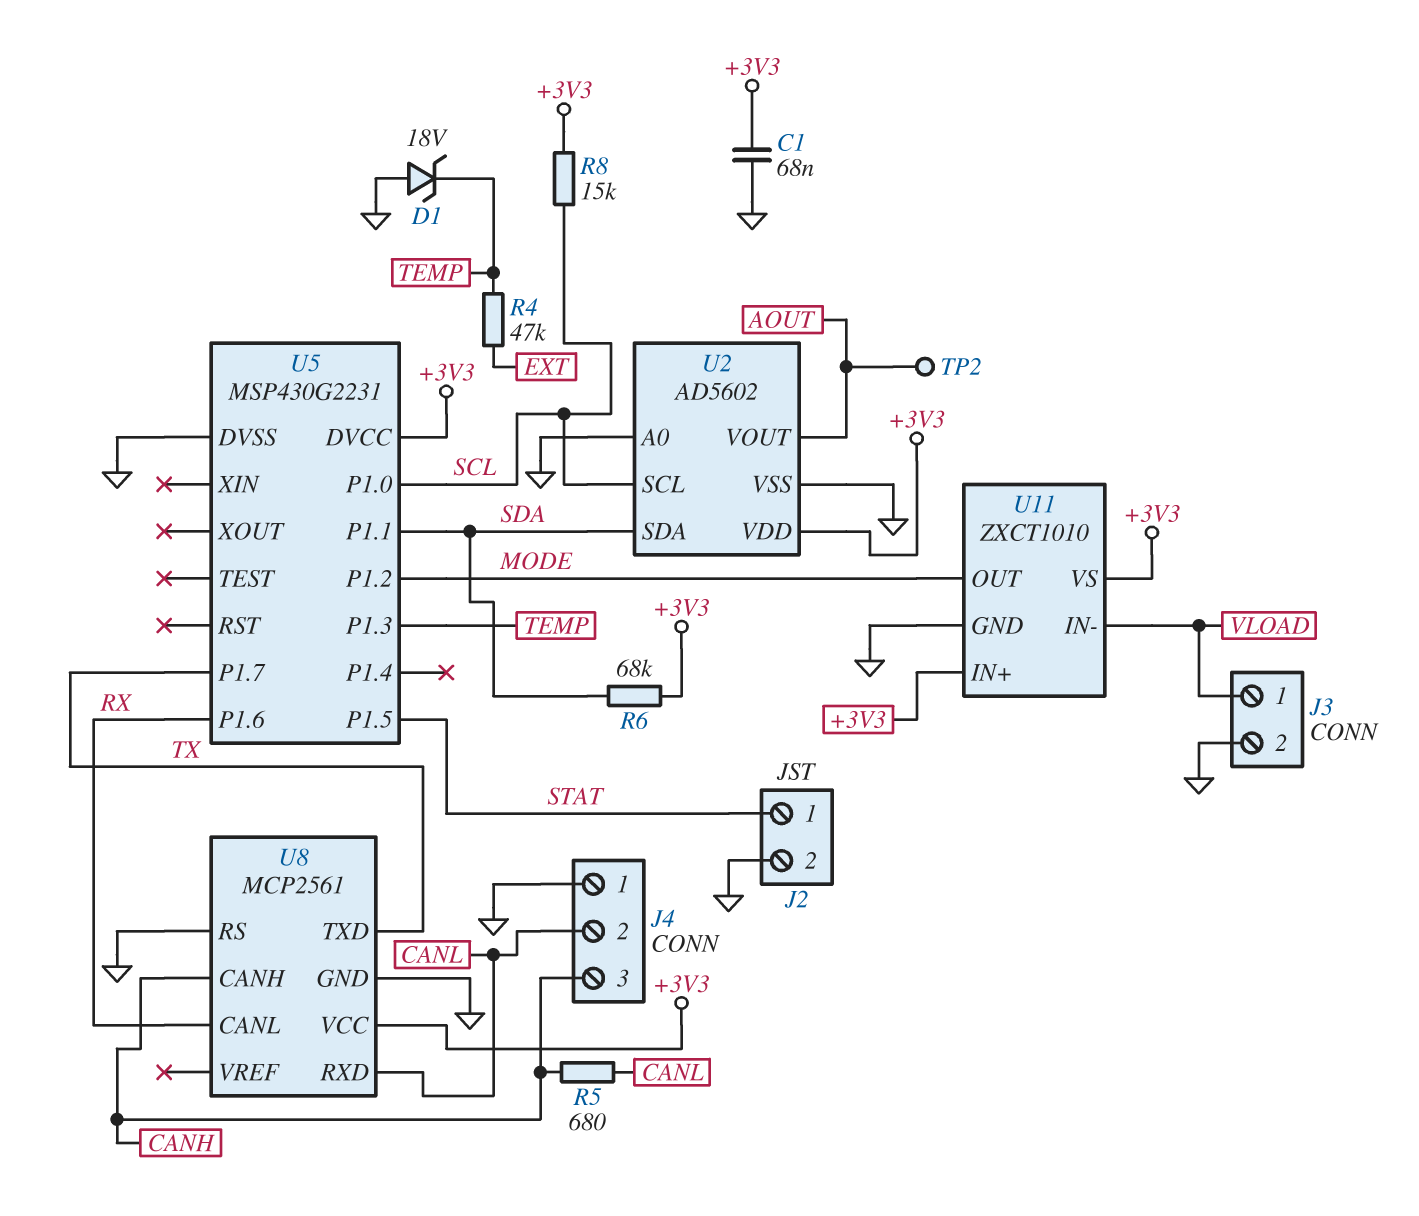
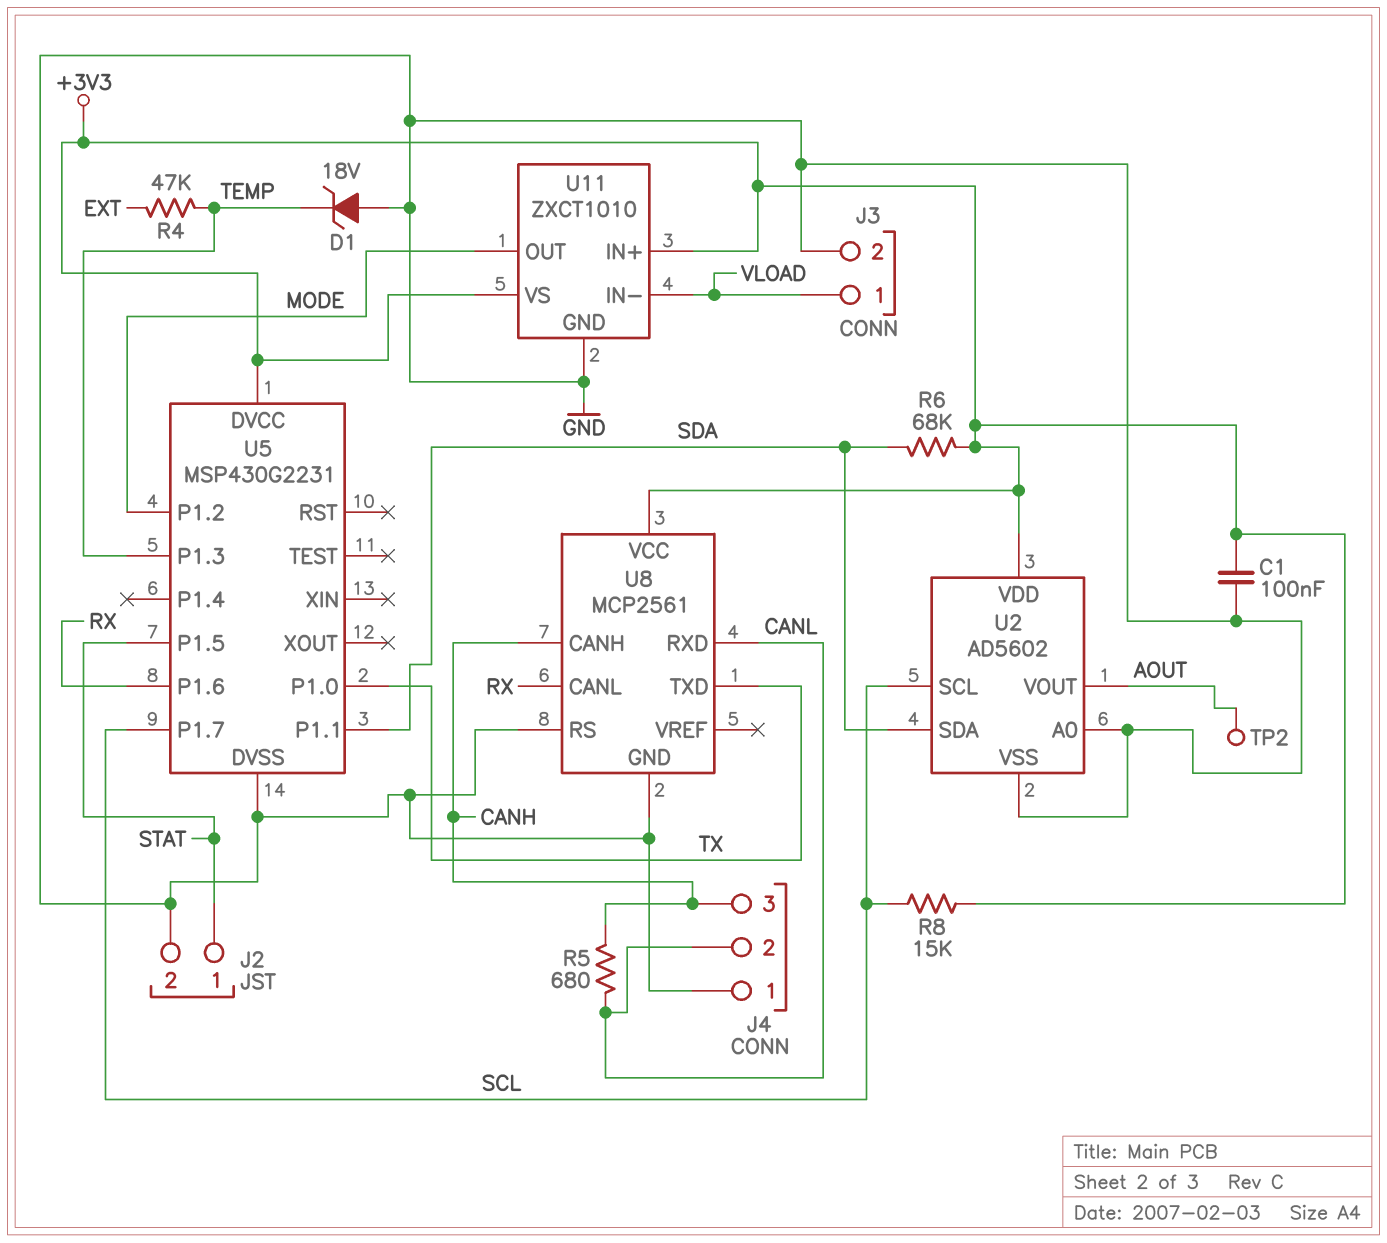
C1: 68nF (+3V3, GND) -> 100nF (+3V3, GND)
U5 pin P1.0: SCL -> TX
U5 pin P1.7: TX -> SCL

